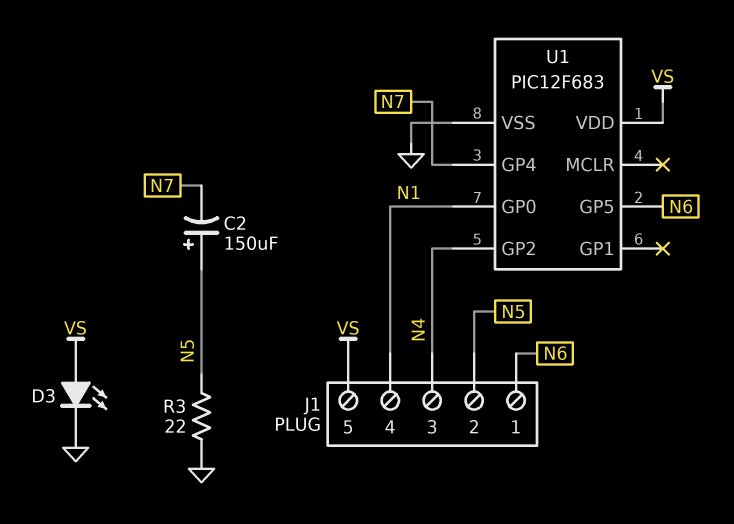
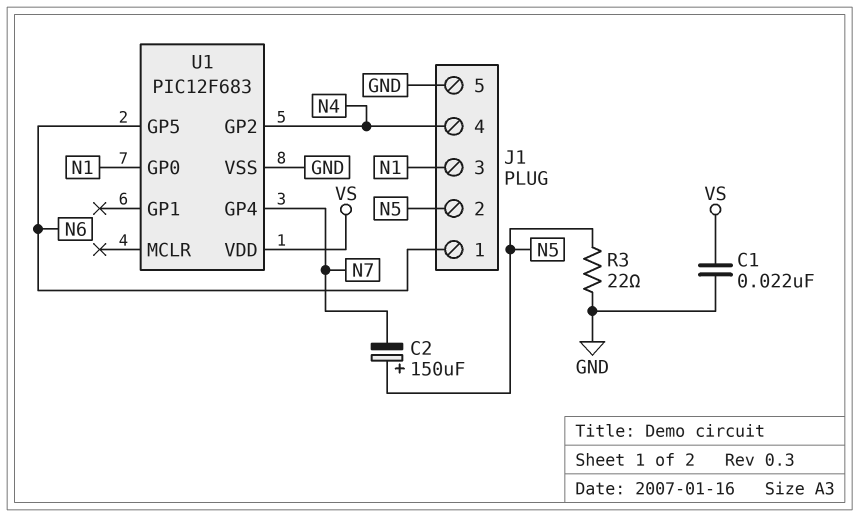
C1: none -> 22nF (GND, VS)
D3: LED (A VS, K GND) -> none
J1 pin 3: N4 -> N1
J1 pin 4: N1 -> N4
J1 pin 5: VS -> GND

